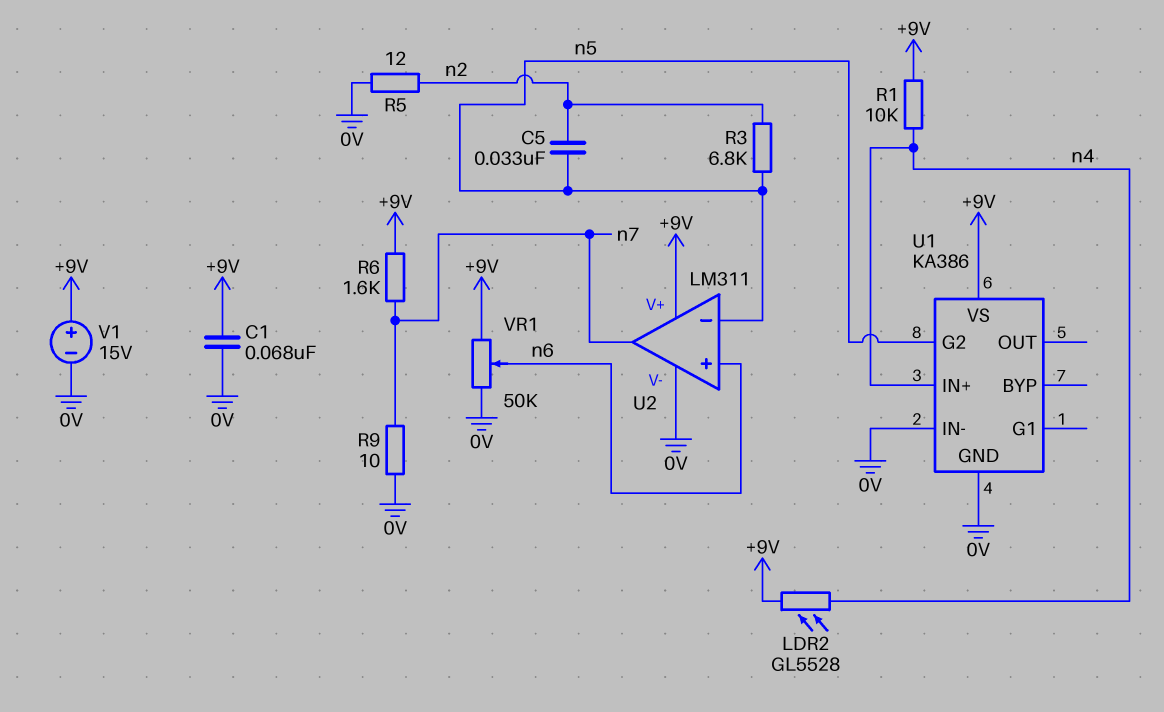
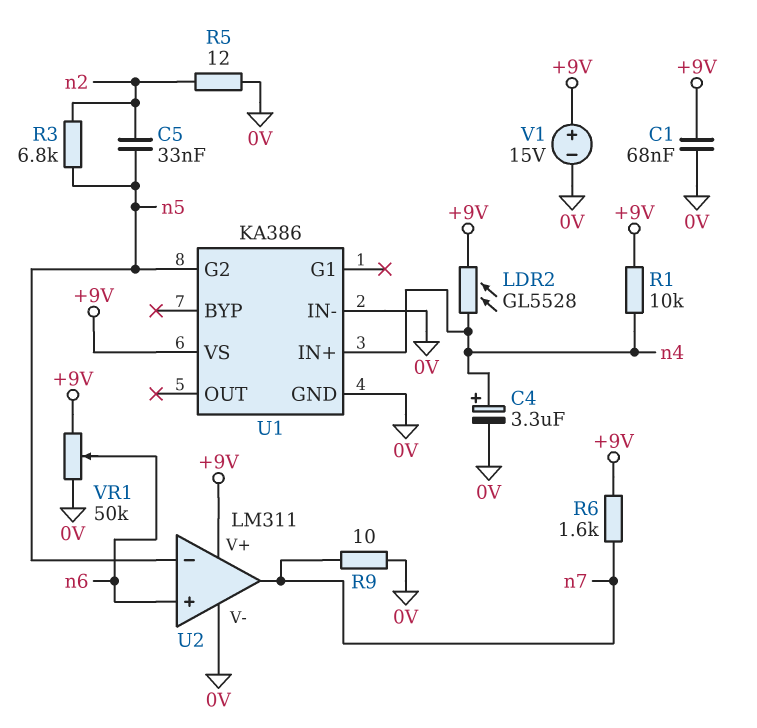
C4: none -> 3.3uF (plus n4, minus 0V)

